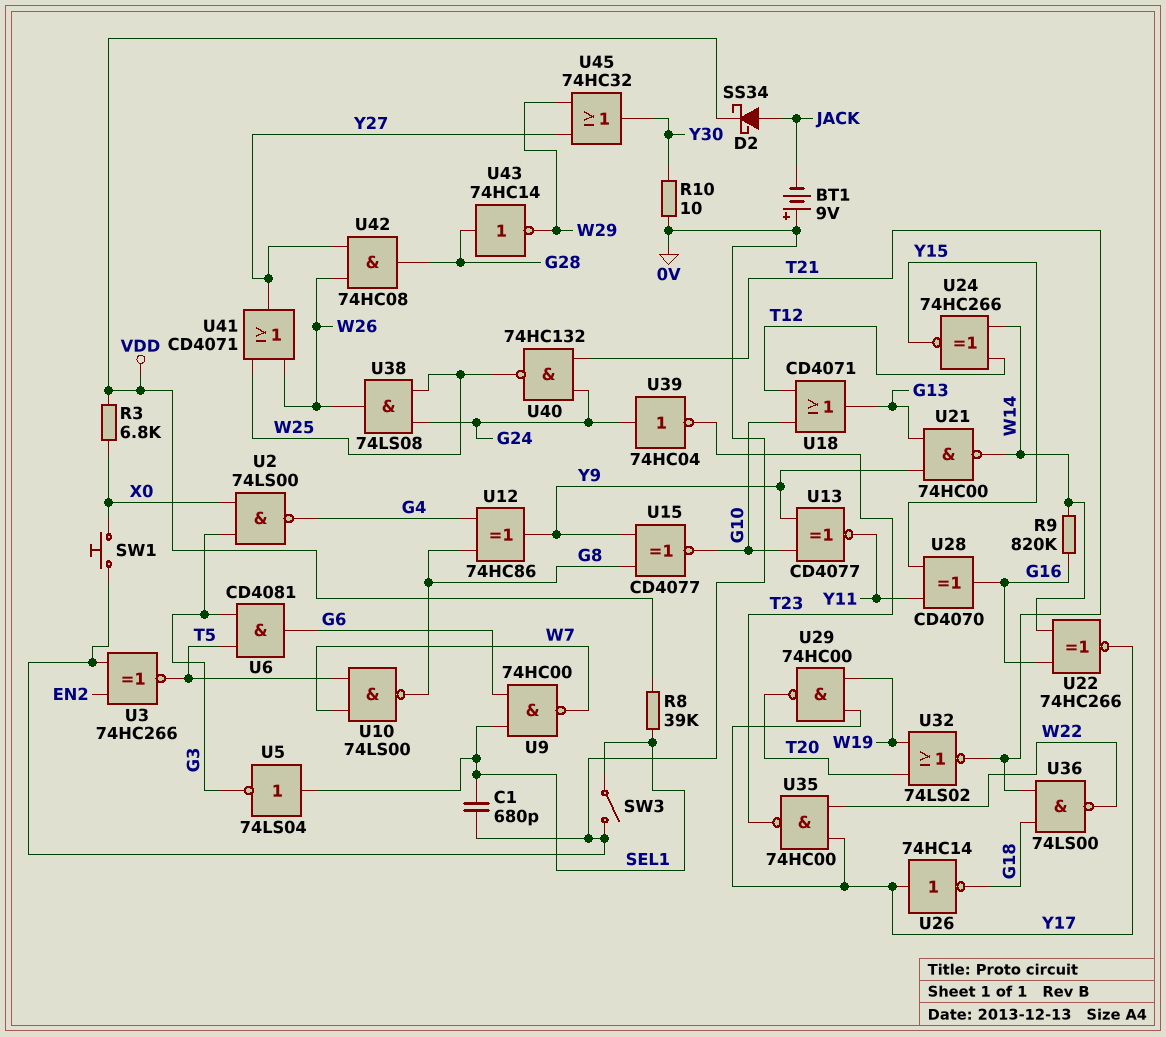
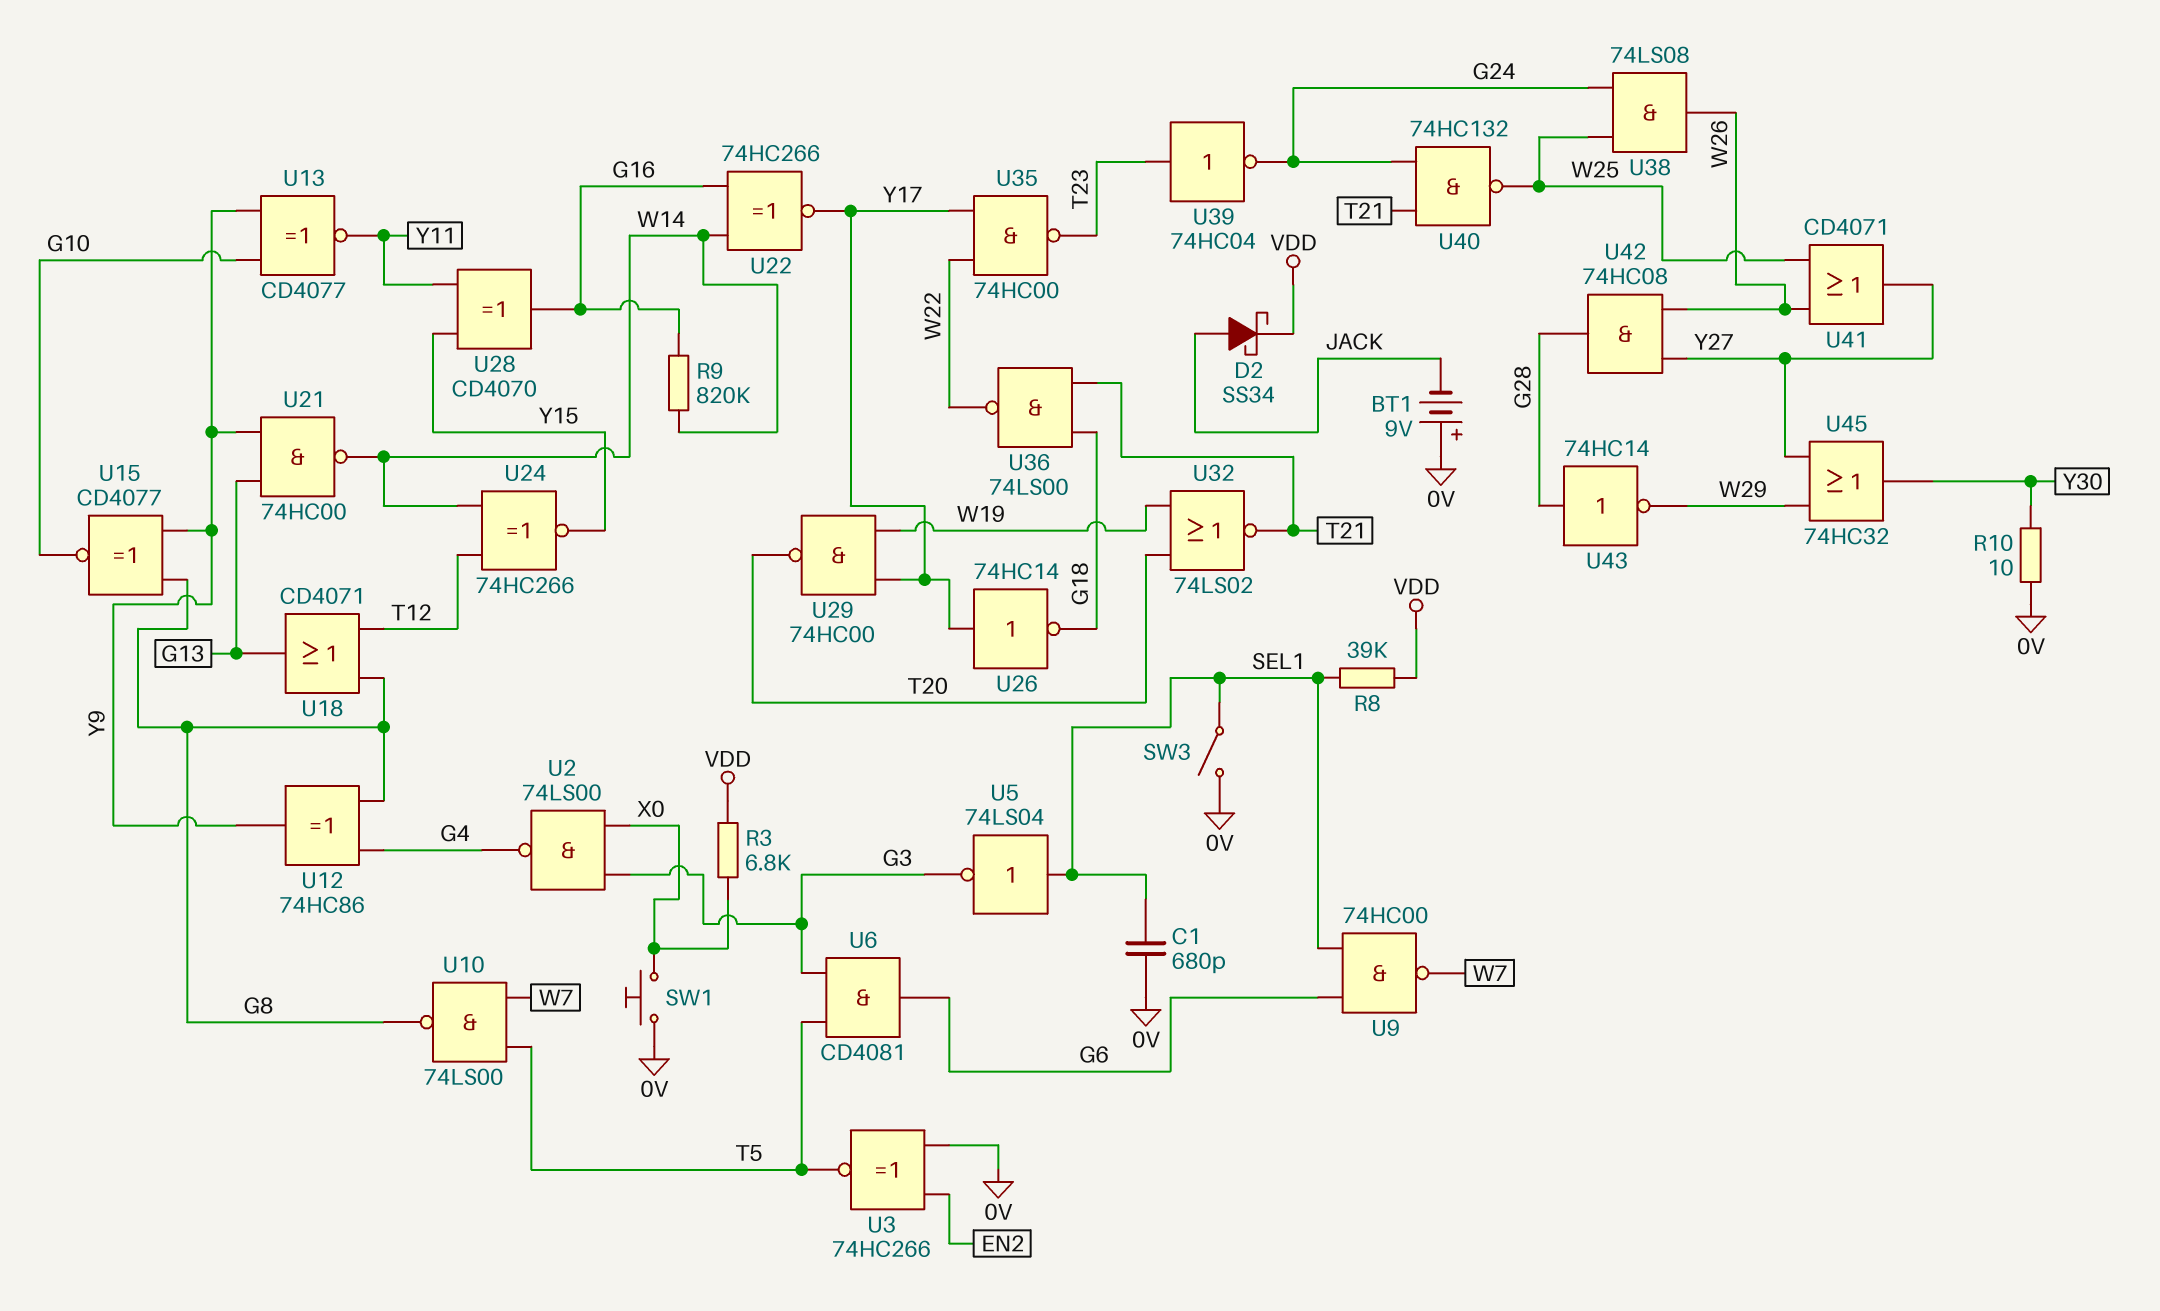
U18: OR CD4071 (in G10, in T12, out G13) -> OR CD4071 (in G8, in T12, out G13)
U39: NOT 74HC04 (in G24, out T23) -> NOT 74HC04 (in T23, out G24)

